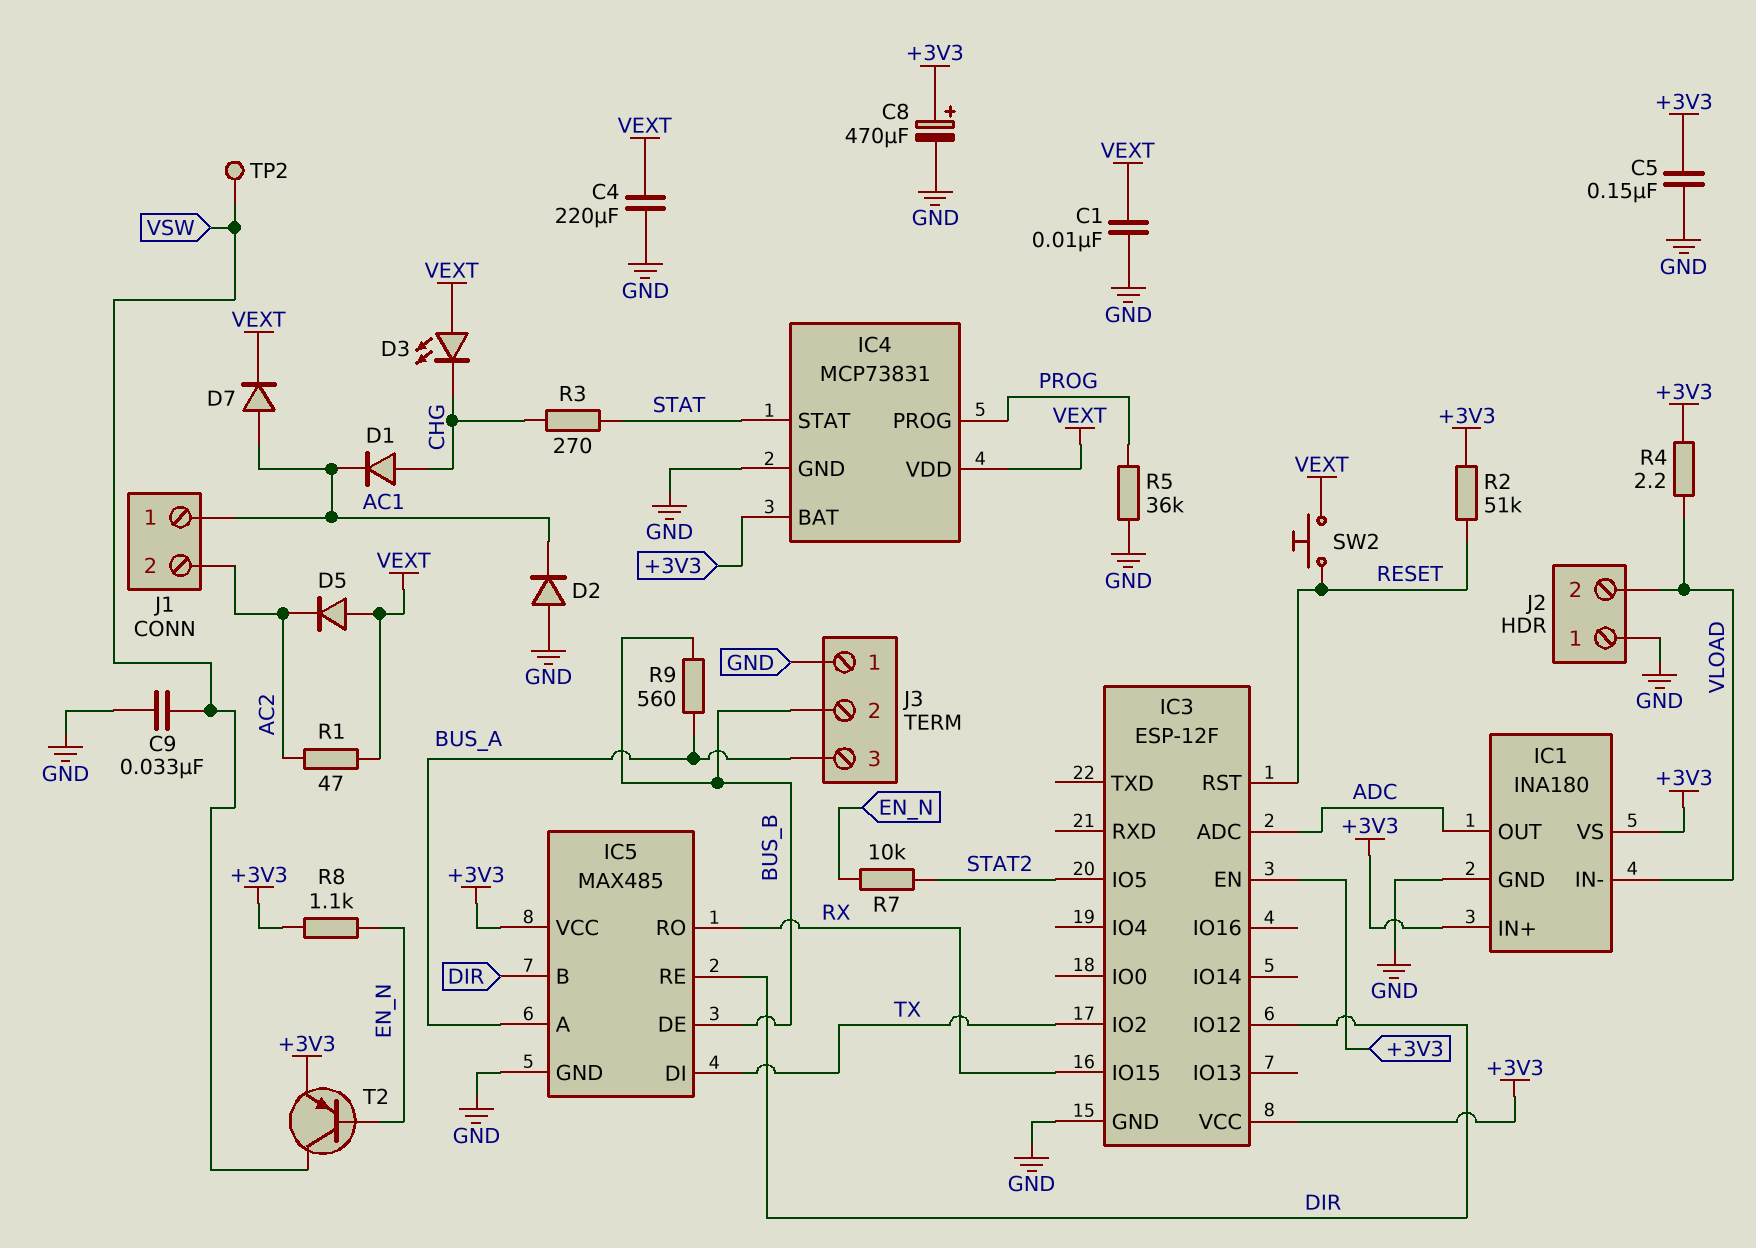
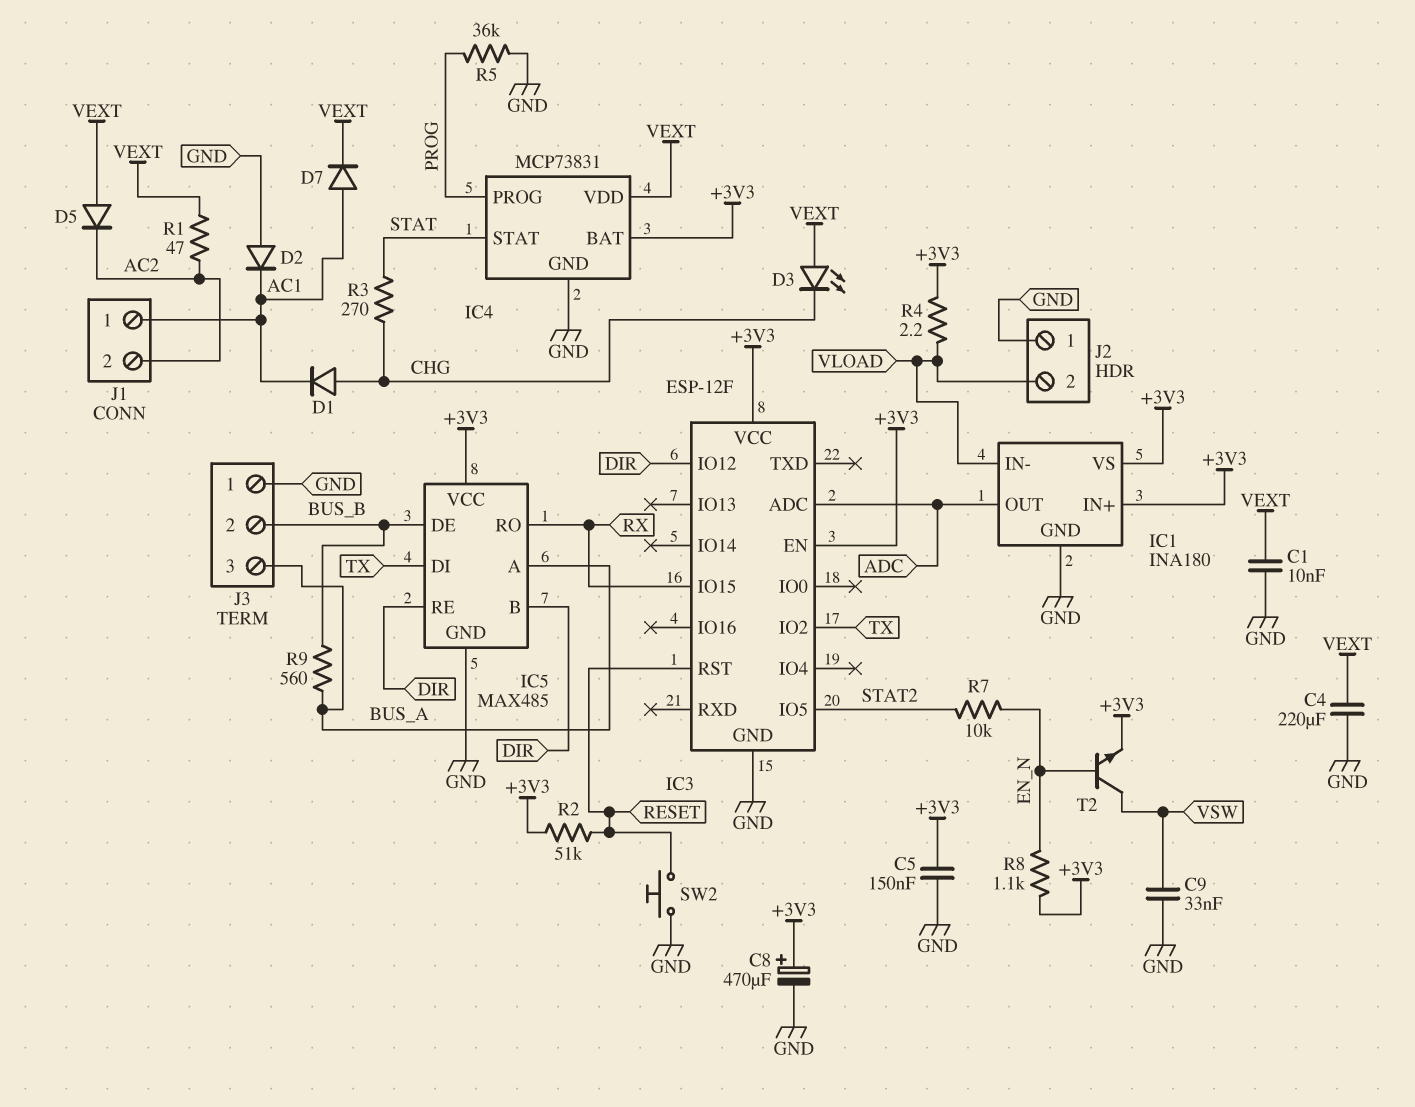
SW2: button (RESET, VEXT) -> button (GND, RESET)
T2: PNP (B EN_N, C VSW, E +3V3) -> NPN (B EN_N, C VSW, E +3V3)
TP2: test point (VSW) -> none

